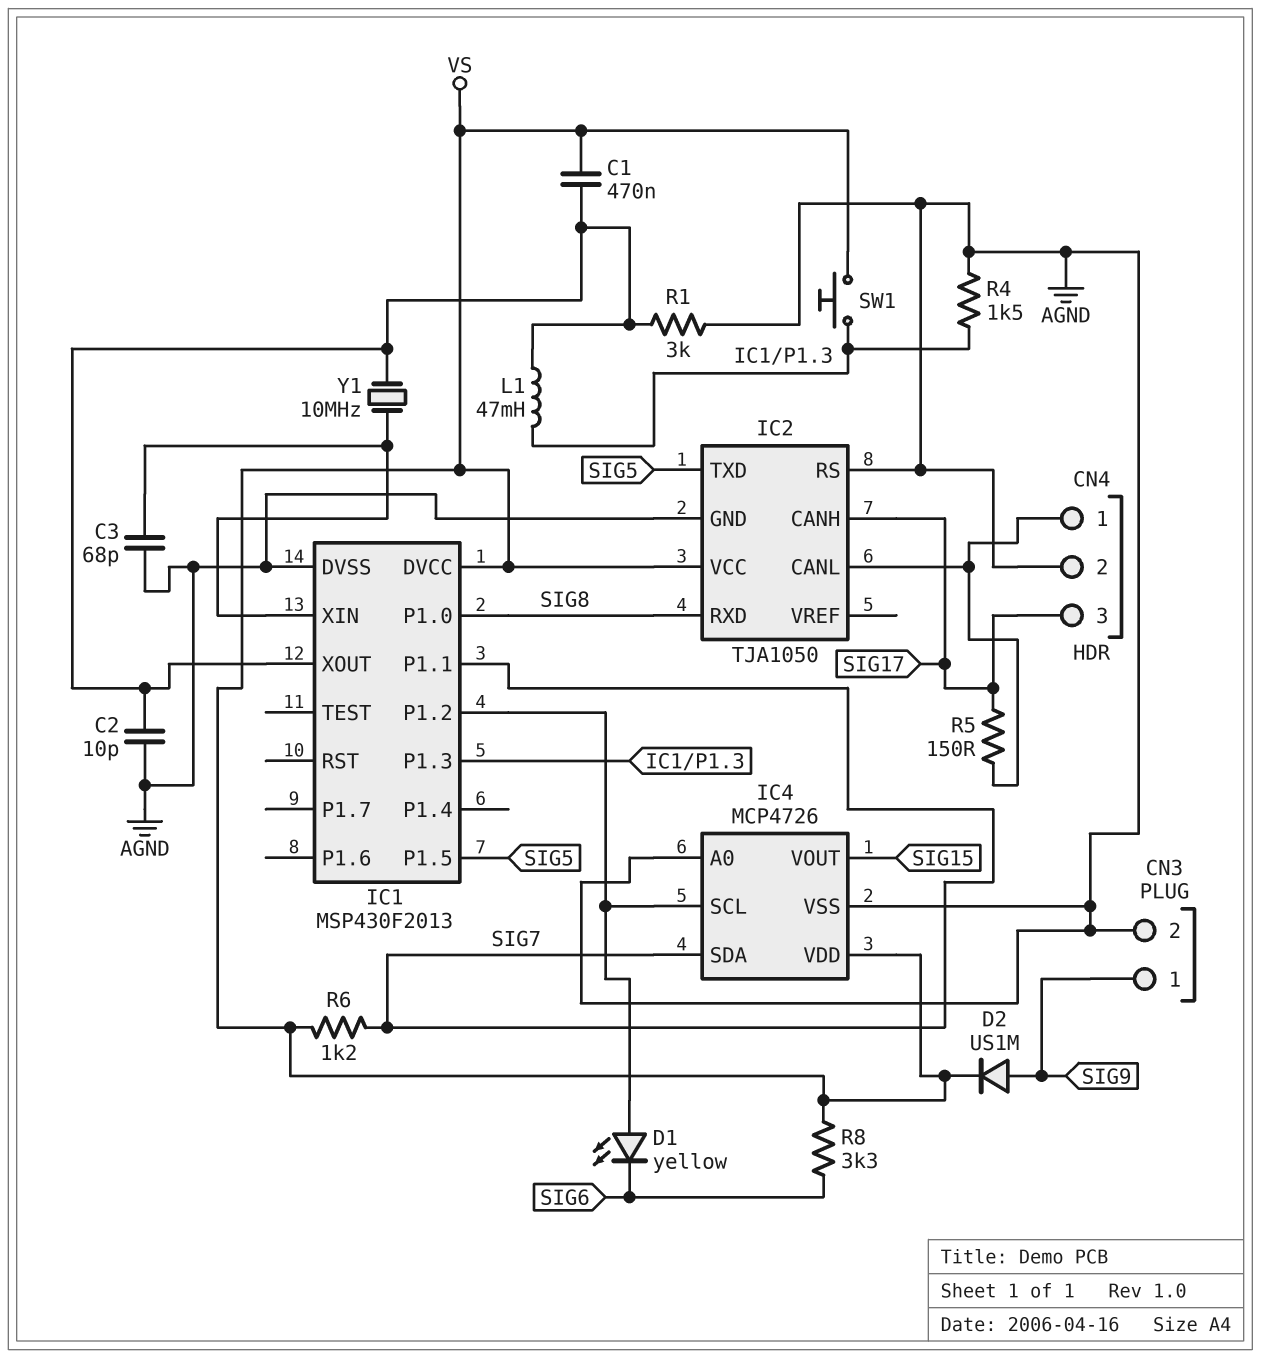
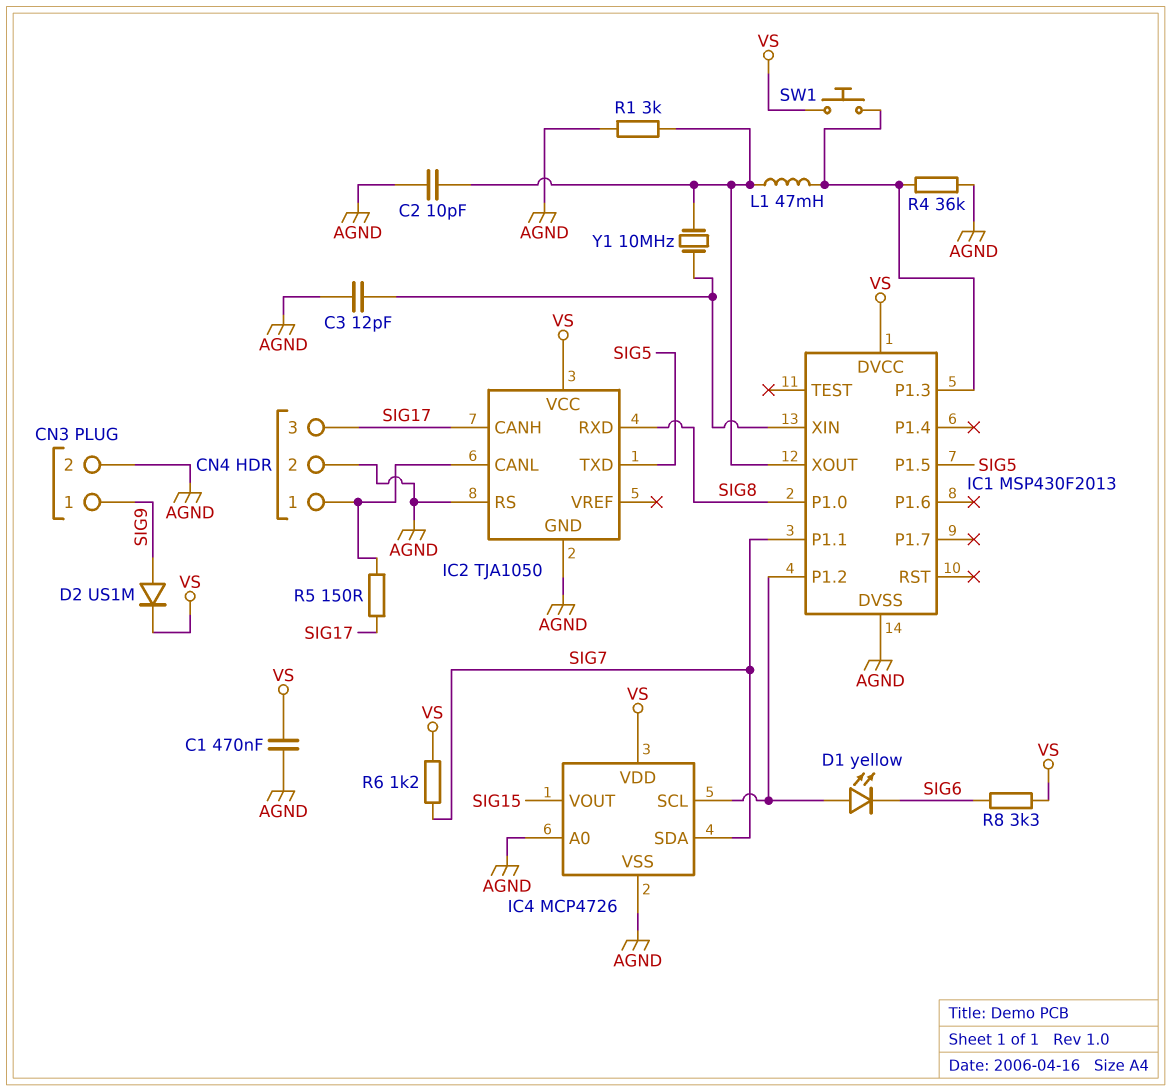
C1: 470nF (IC1/XOUT, VS) -> 470nF (AGND, VS)
C3: 68pF (AGND, IC1/XIN) -> 12pF (AGND, IC1/XIN)
R4: 1.5k (AGND, IC1/P1.3) -> 36k (AGND, IC1/P1.3)

